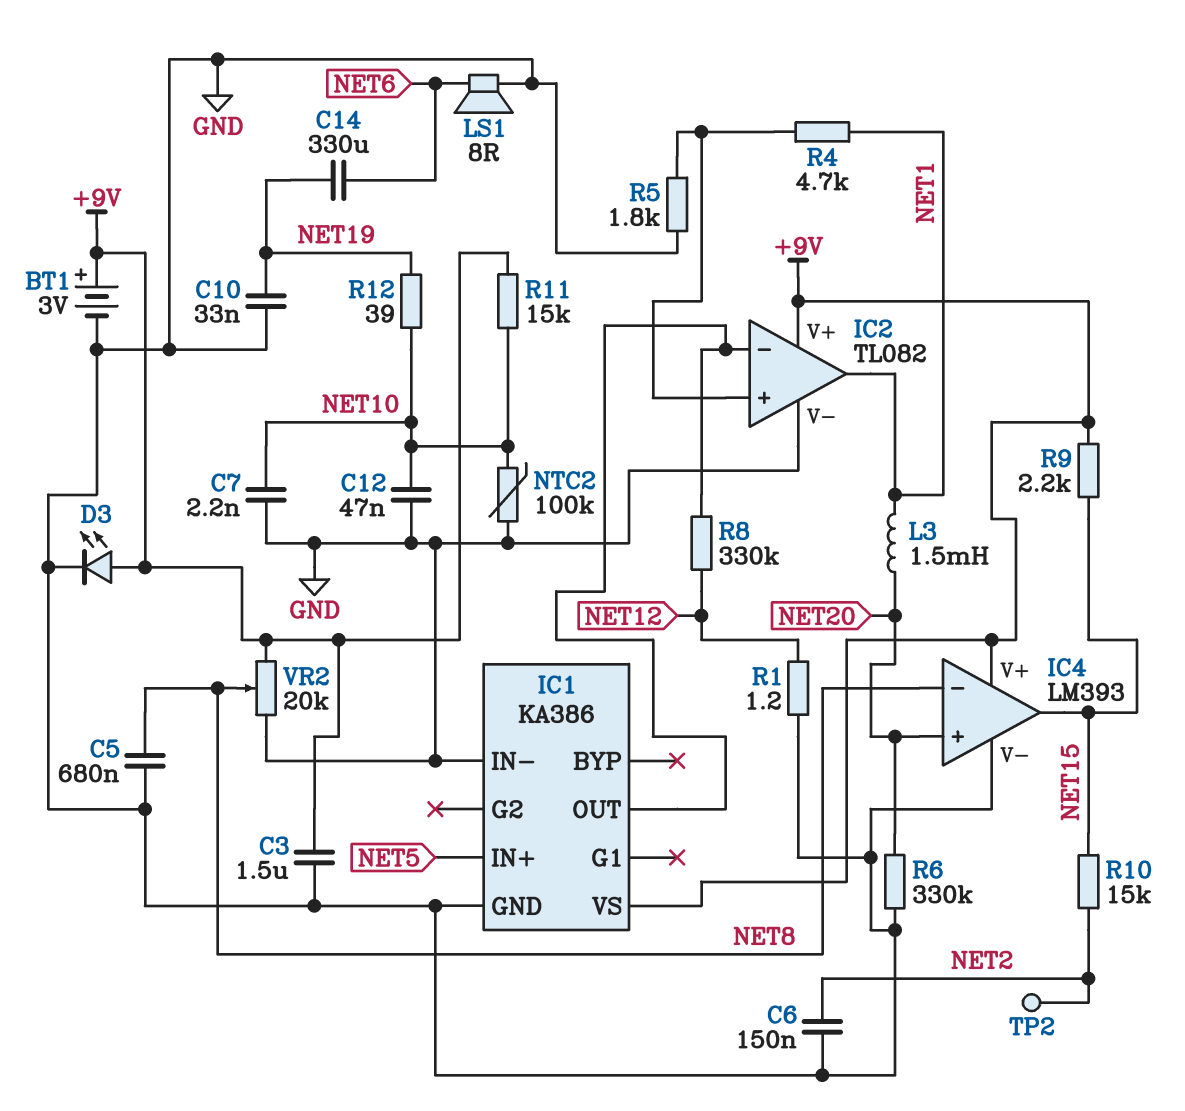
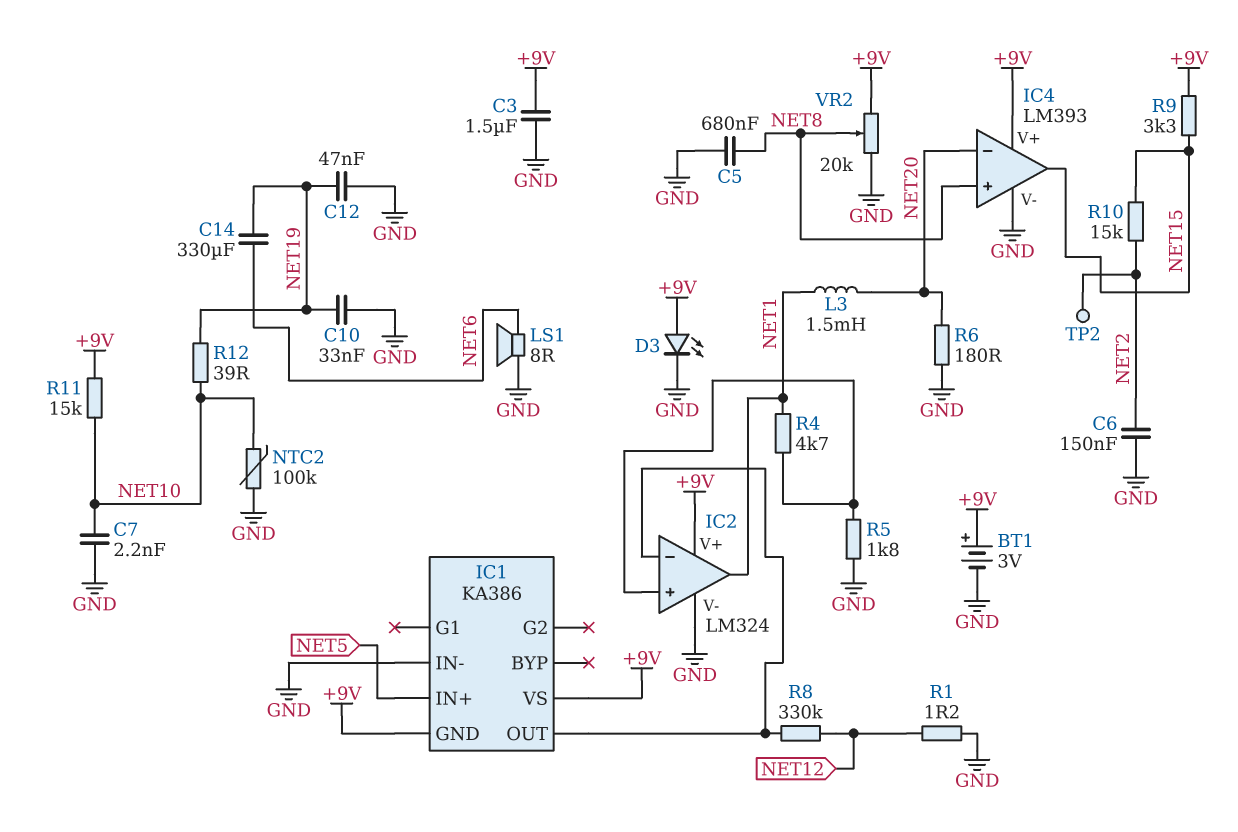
C12: 47nF (GND, NET10) -> 47nF (GND, NET19)
IC1 pin GND: GND -> +9V
IC2: TL082 -> LM324
IC4 pin in+: NET20 -> NET8
IC4 pin in-: NET8 -> NET20
R6: 330k (GND, NET20) -> 180 (GND, NET20)
R9: 2.2k (+9V, NET15) -> 3.3k (+9V, NET15)

